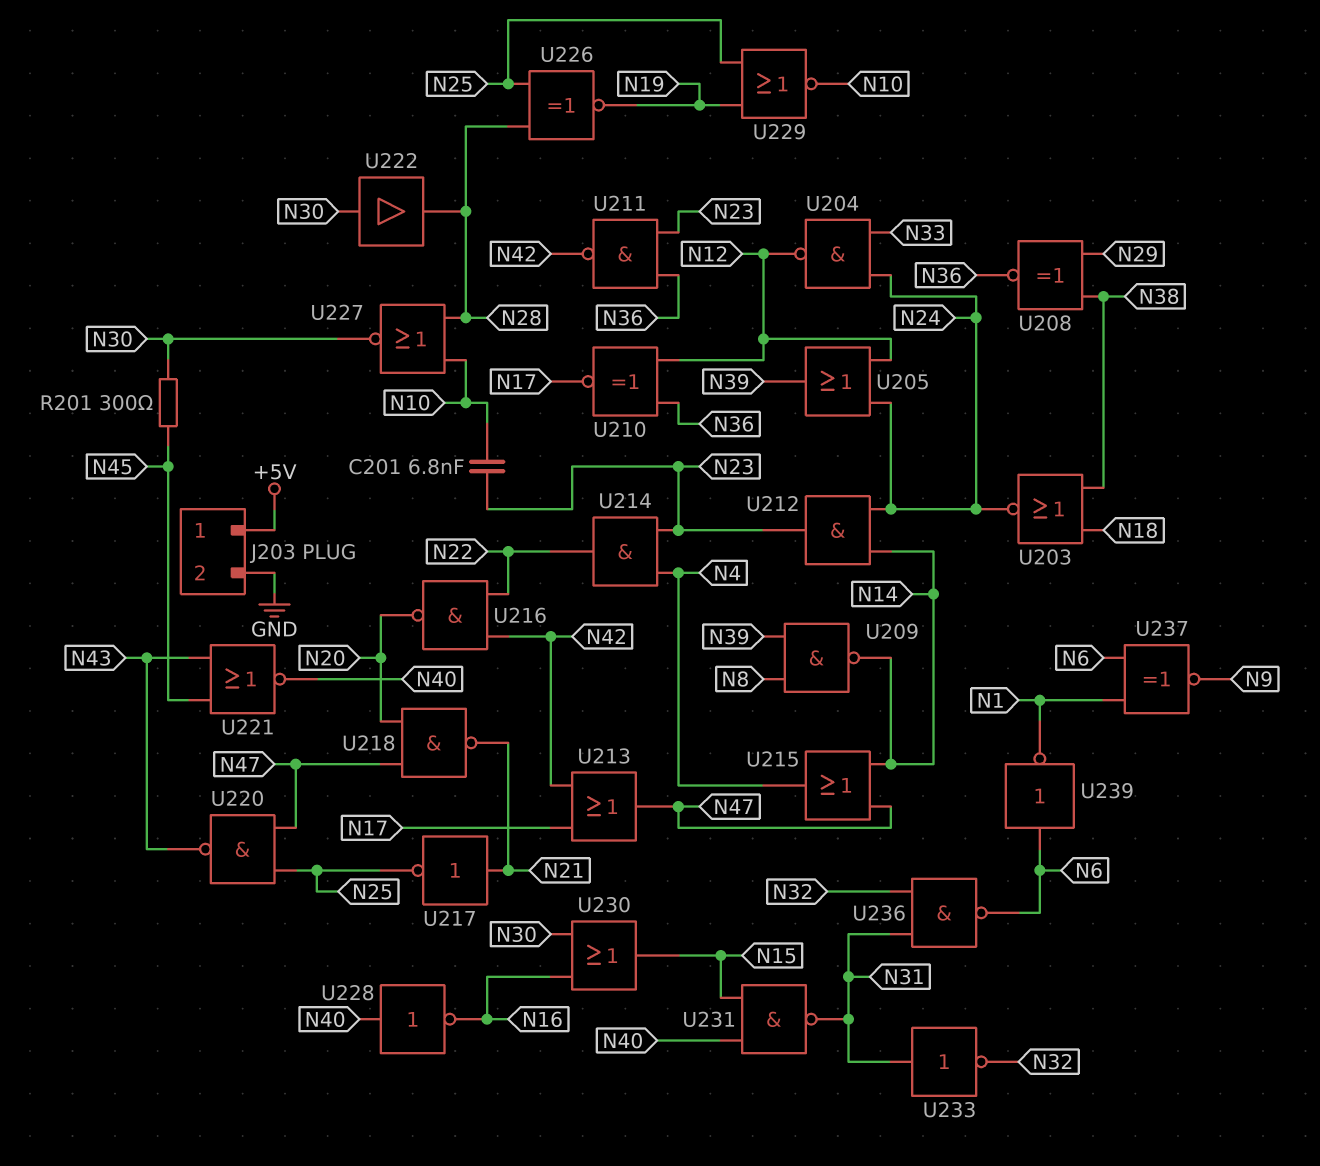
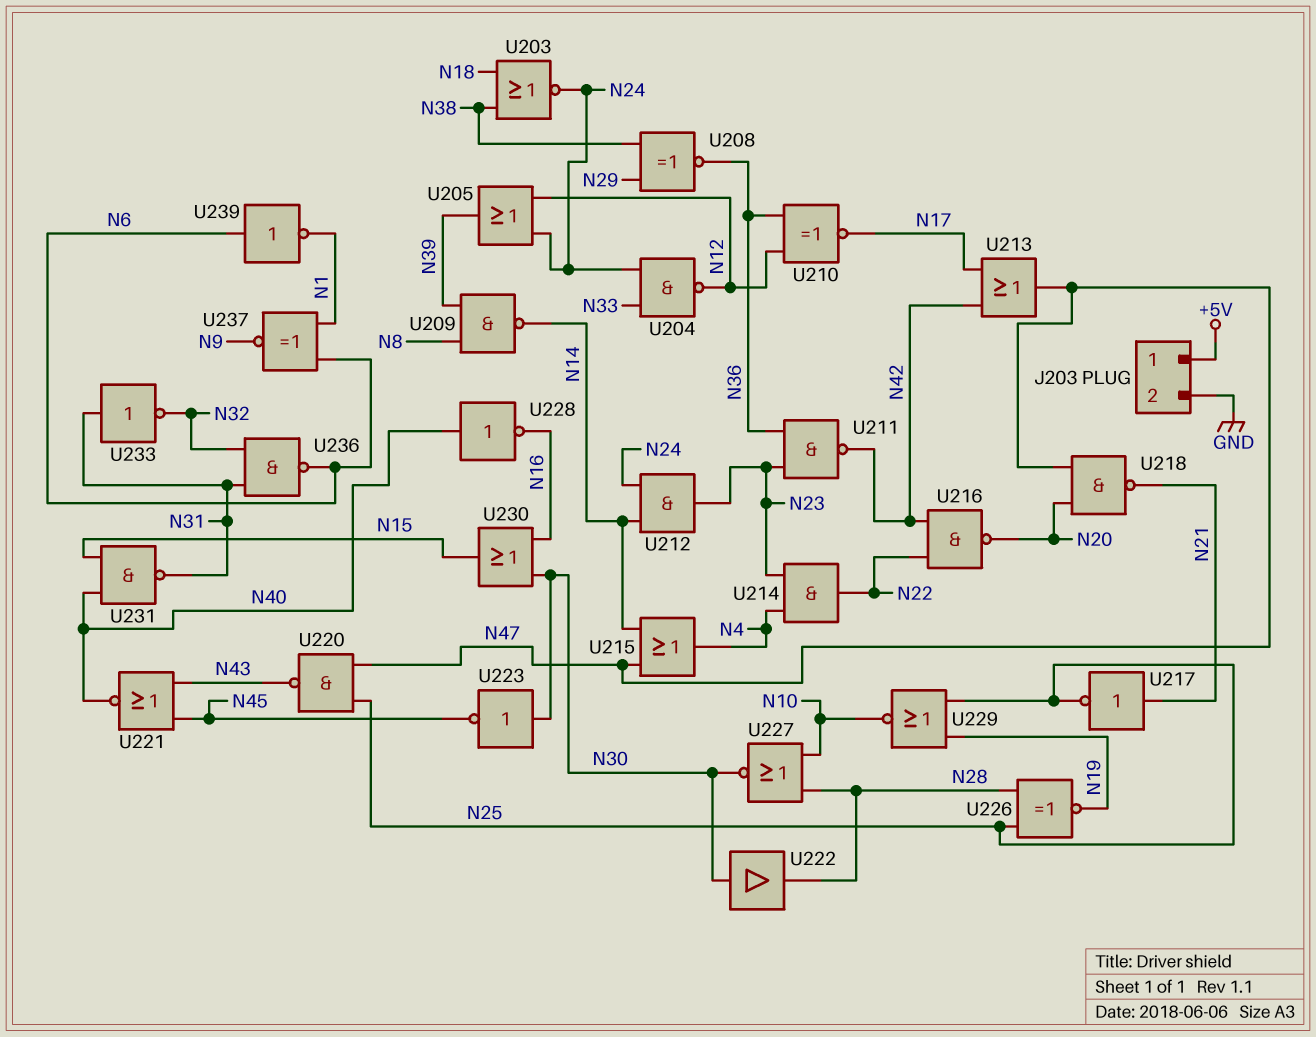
C201: 6.8nF (N10, N23) -> none
R201: 300 (N30, N45) -> none
U223: none -> NOT (in N30, out N45)

